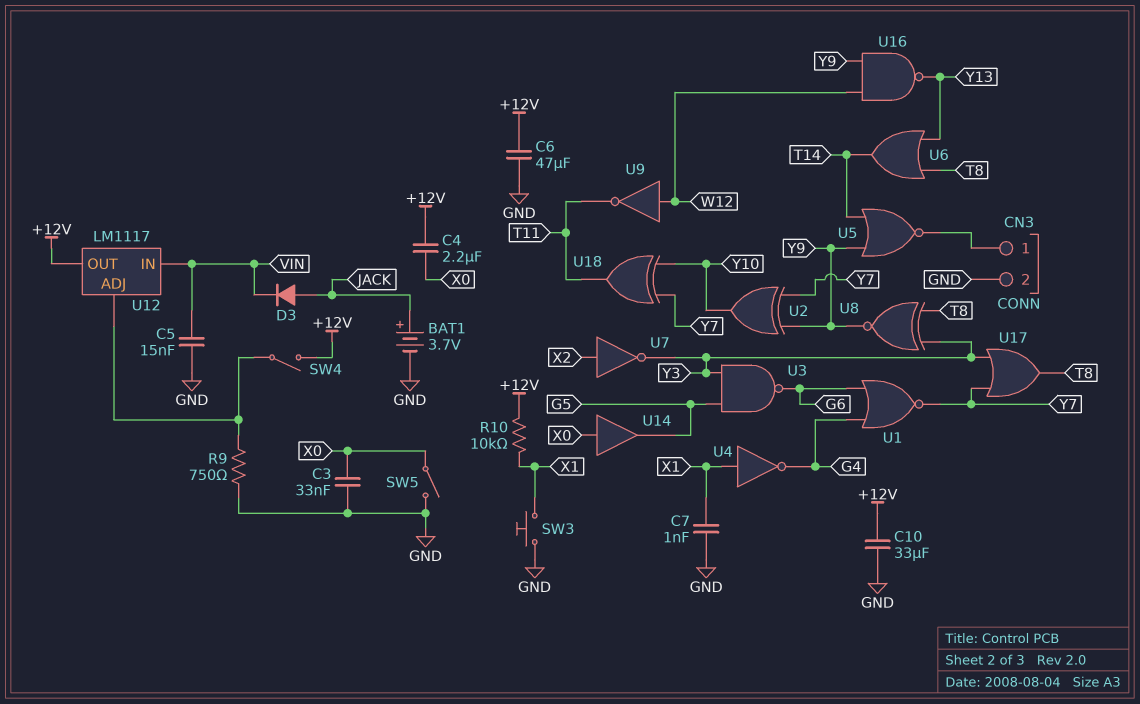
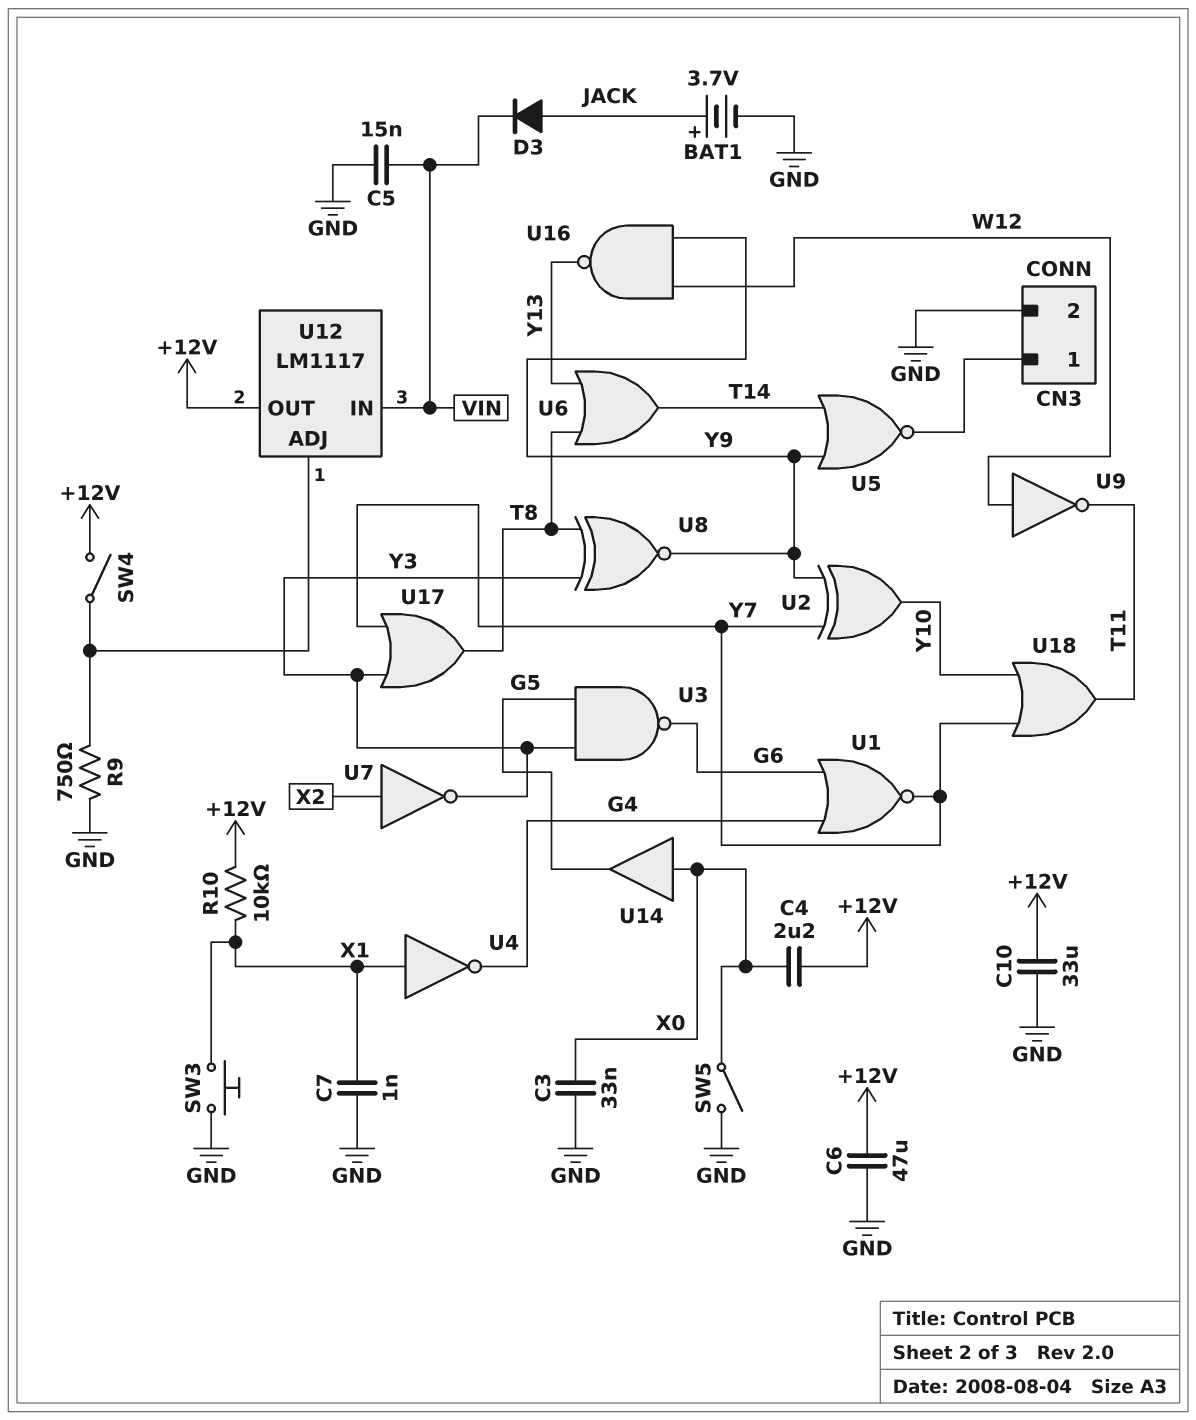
U18: XOR (in Y7, in Y10, out T11) -> OR (in Y7, in Y10, out T11)

